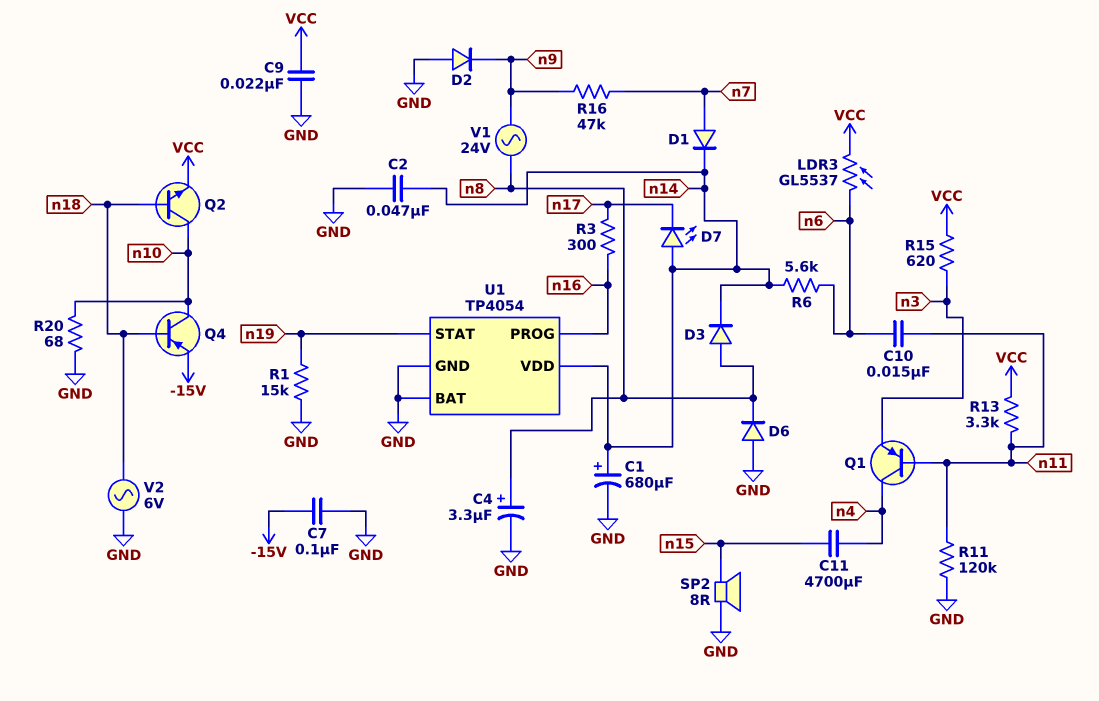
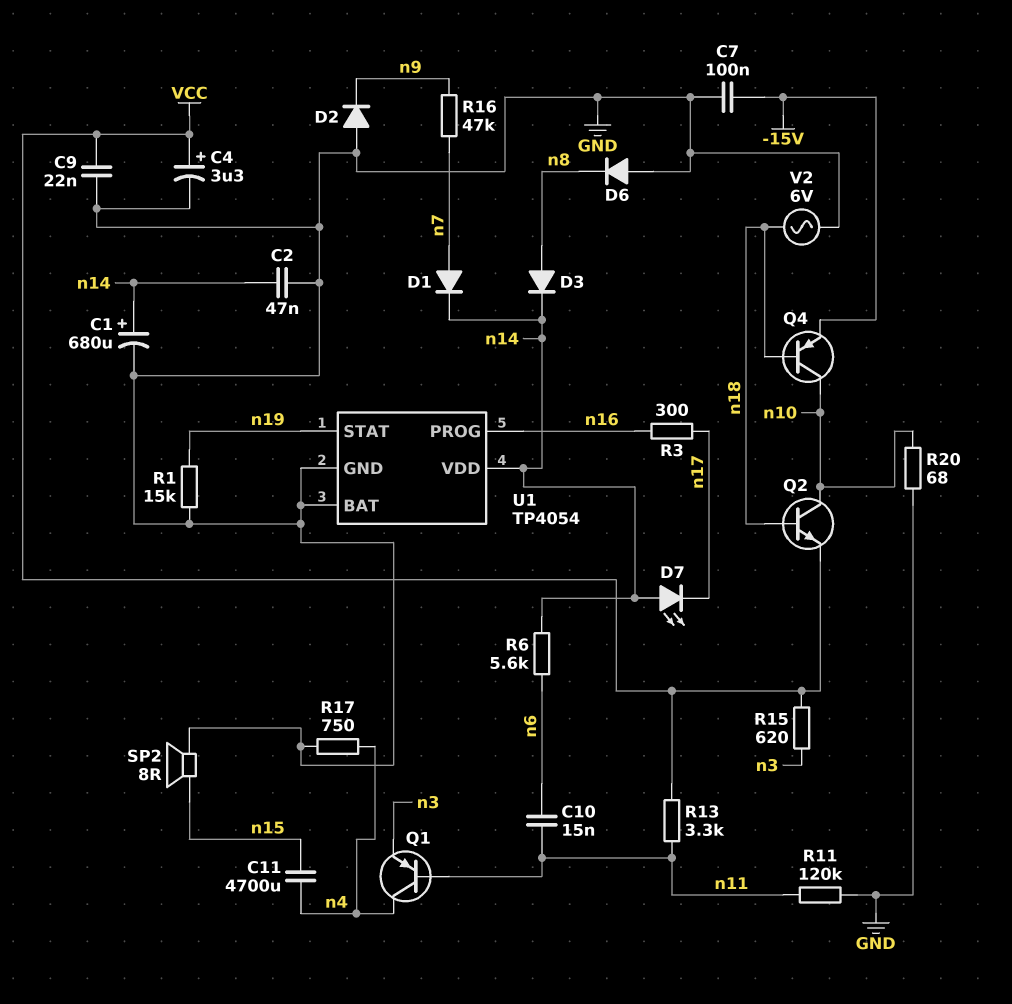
C4: 3.3uF (plus n8, minus GND) -> 3.3uF (plus VCC, minus GND)
LDR3: GL5537 (VCC, n6) -> none
R17: none -> 750 (GND, n4)
V1: AC 24V (n8, n9) -> none

